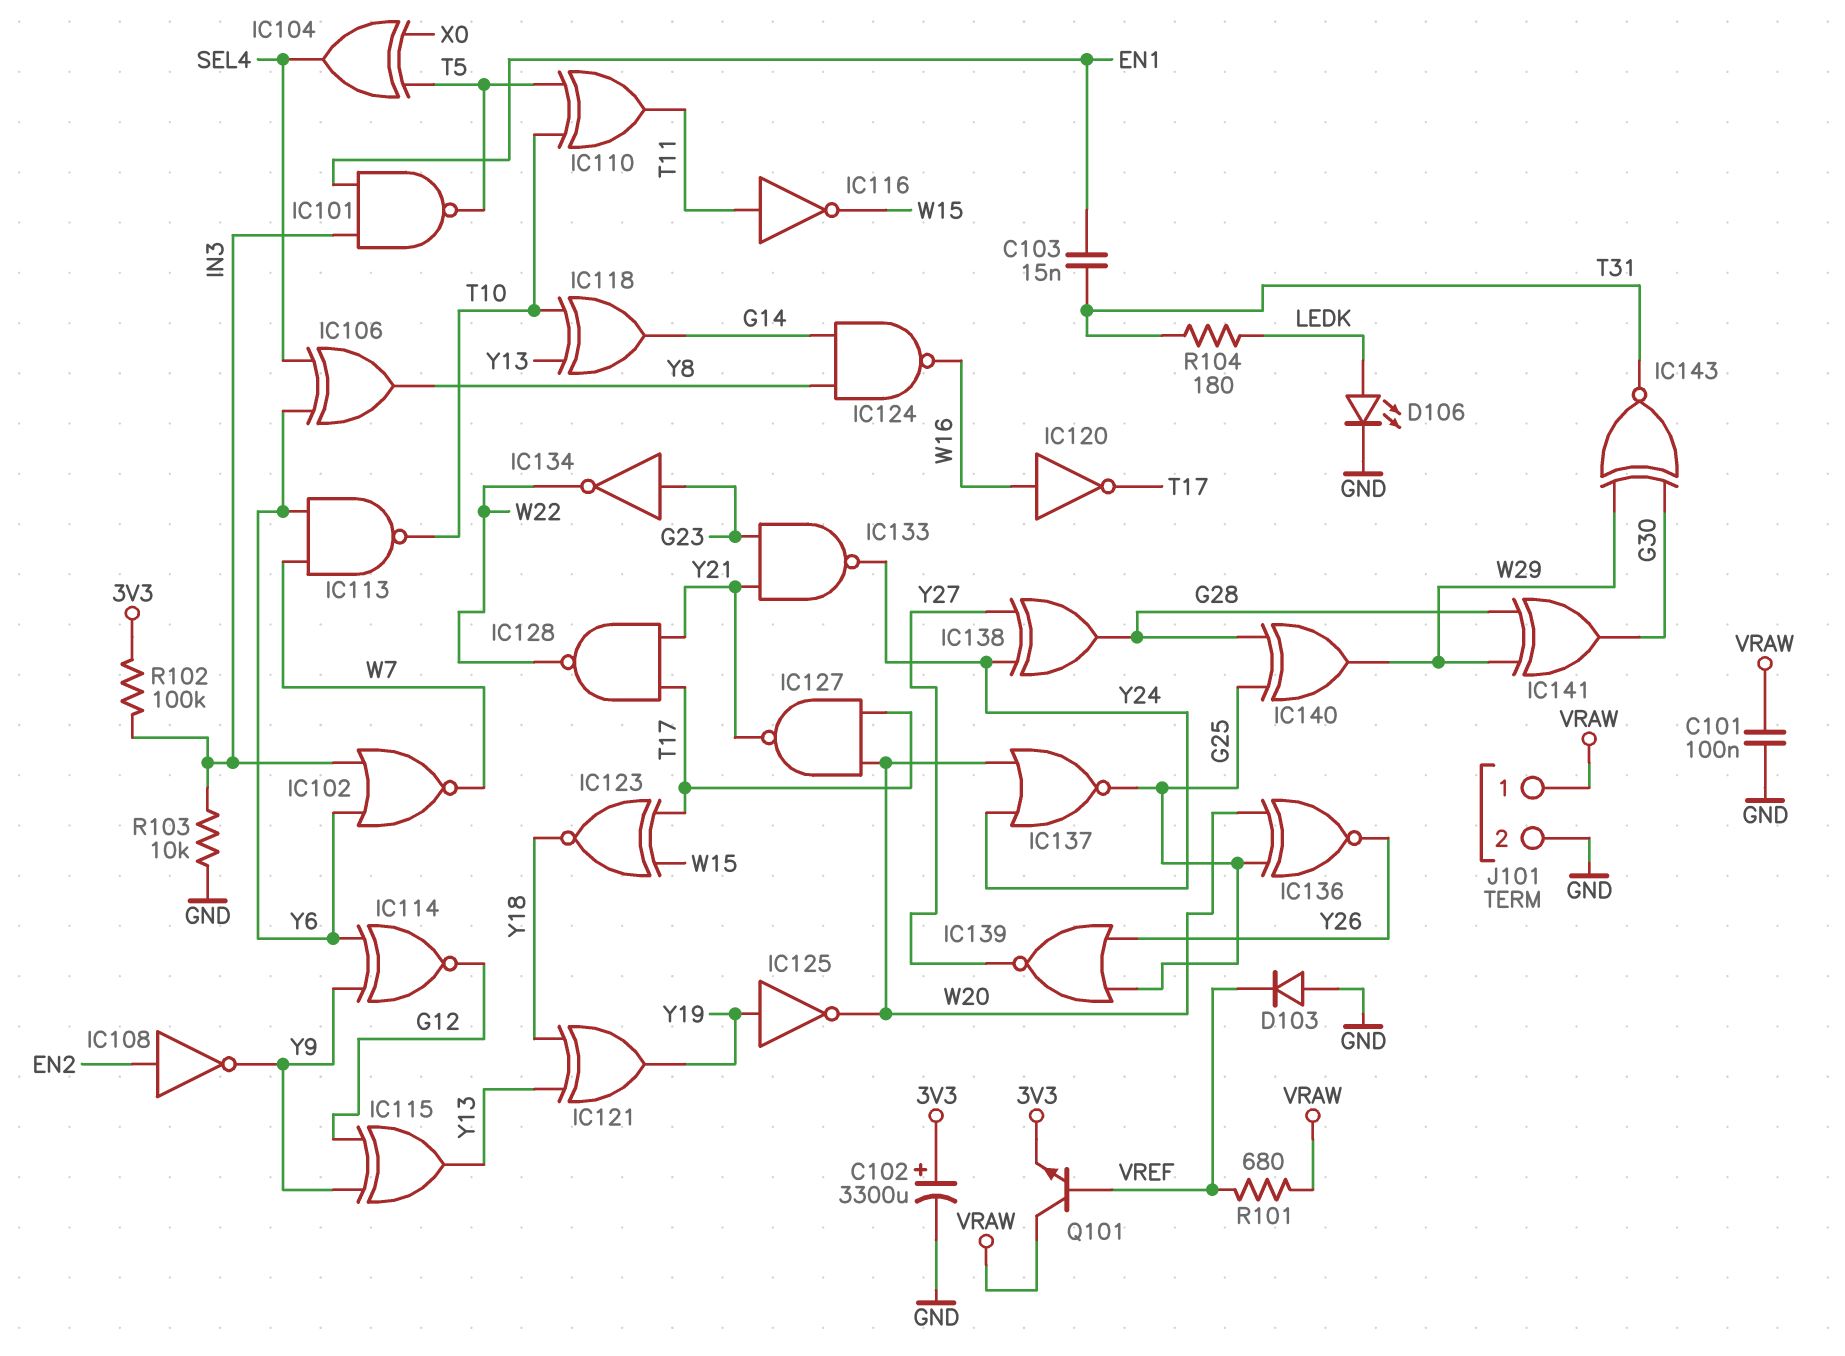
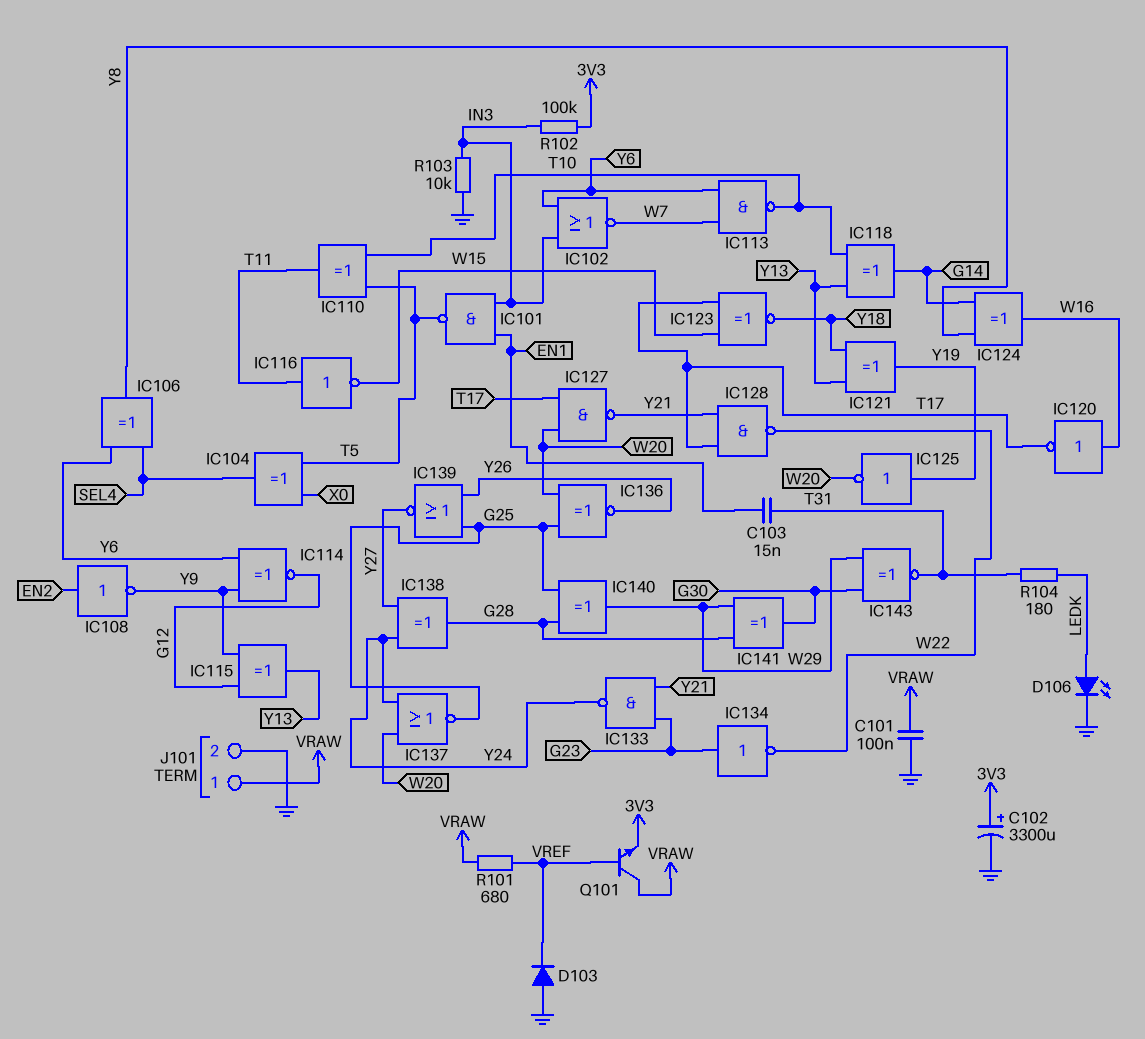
IC124: NAND (in G14, in Y8, out W16) -> XOR (in G14, in Y8, out W16)

